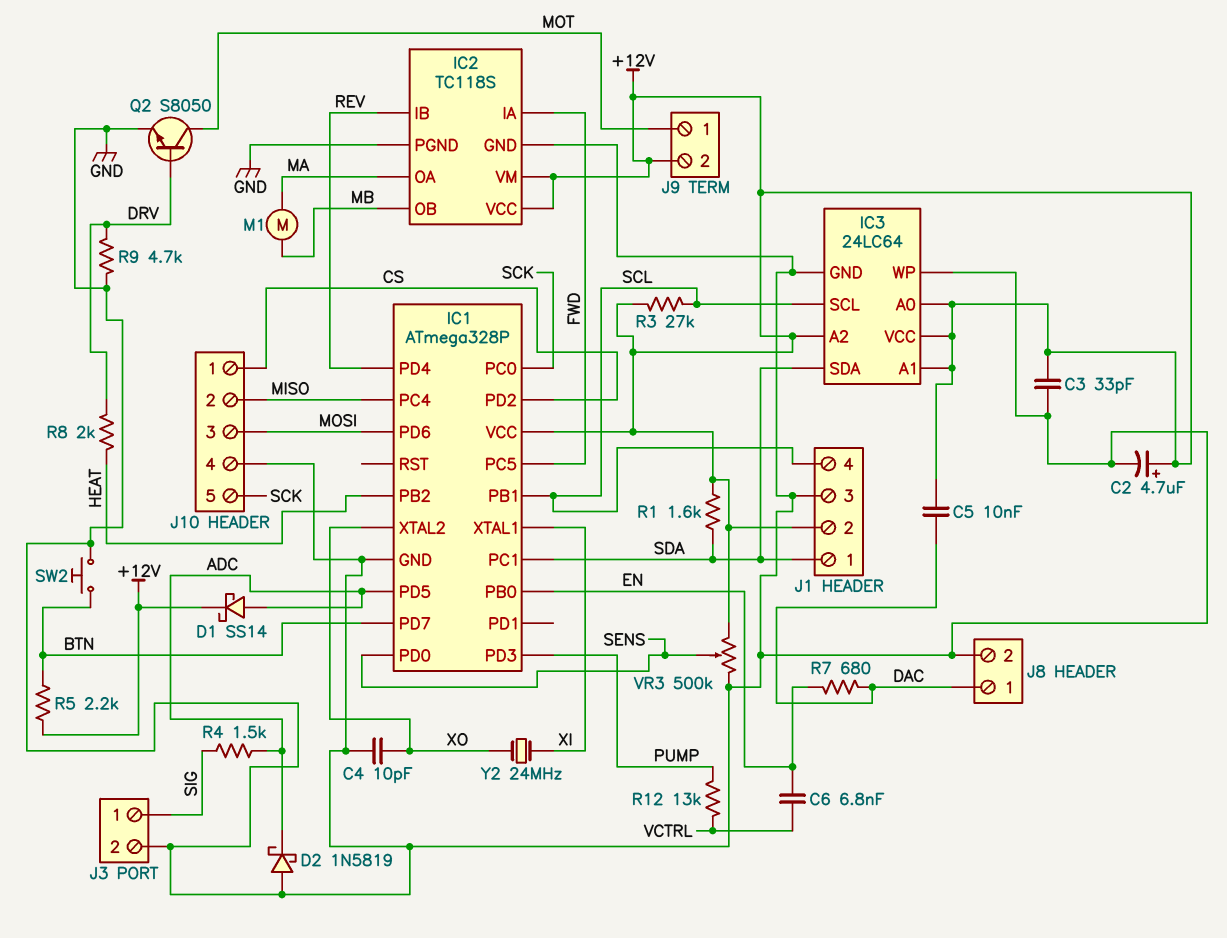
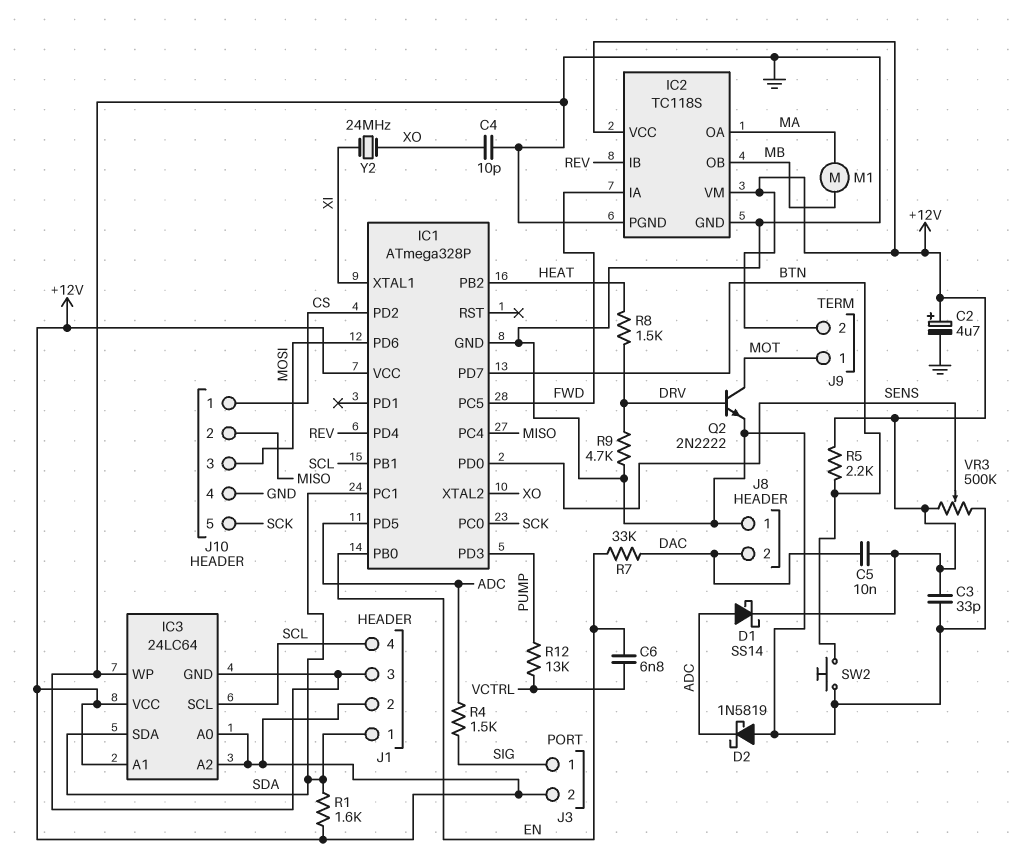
J3 pin 2: GND -> +12V
J8 pin 1: DAC -> GND
J8 pin 2: GND -> DAC
Q2: NPN S8050 (B DRV, C MOT, E GND) -> NPN 2N2222 (B DRV, C MOT, E GND)
R3: 27k (+12V, SCL) -> none
R7: 680 (DAC, EN) -> 33k (DAC, EN)
R8: 2k (DRV, HEAT) -> 1.5k (DRV, HEAT)

